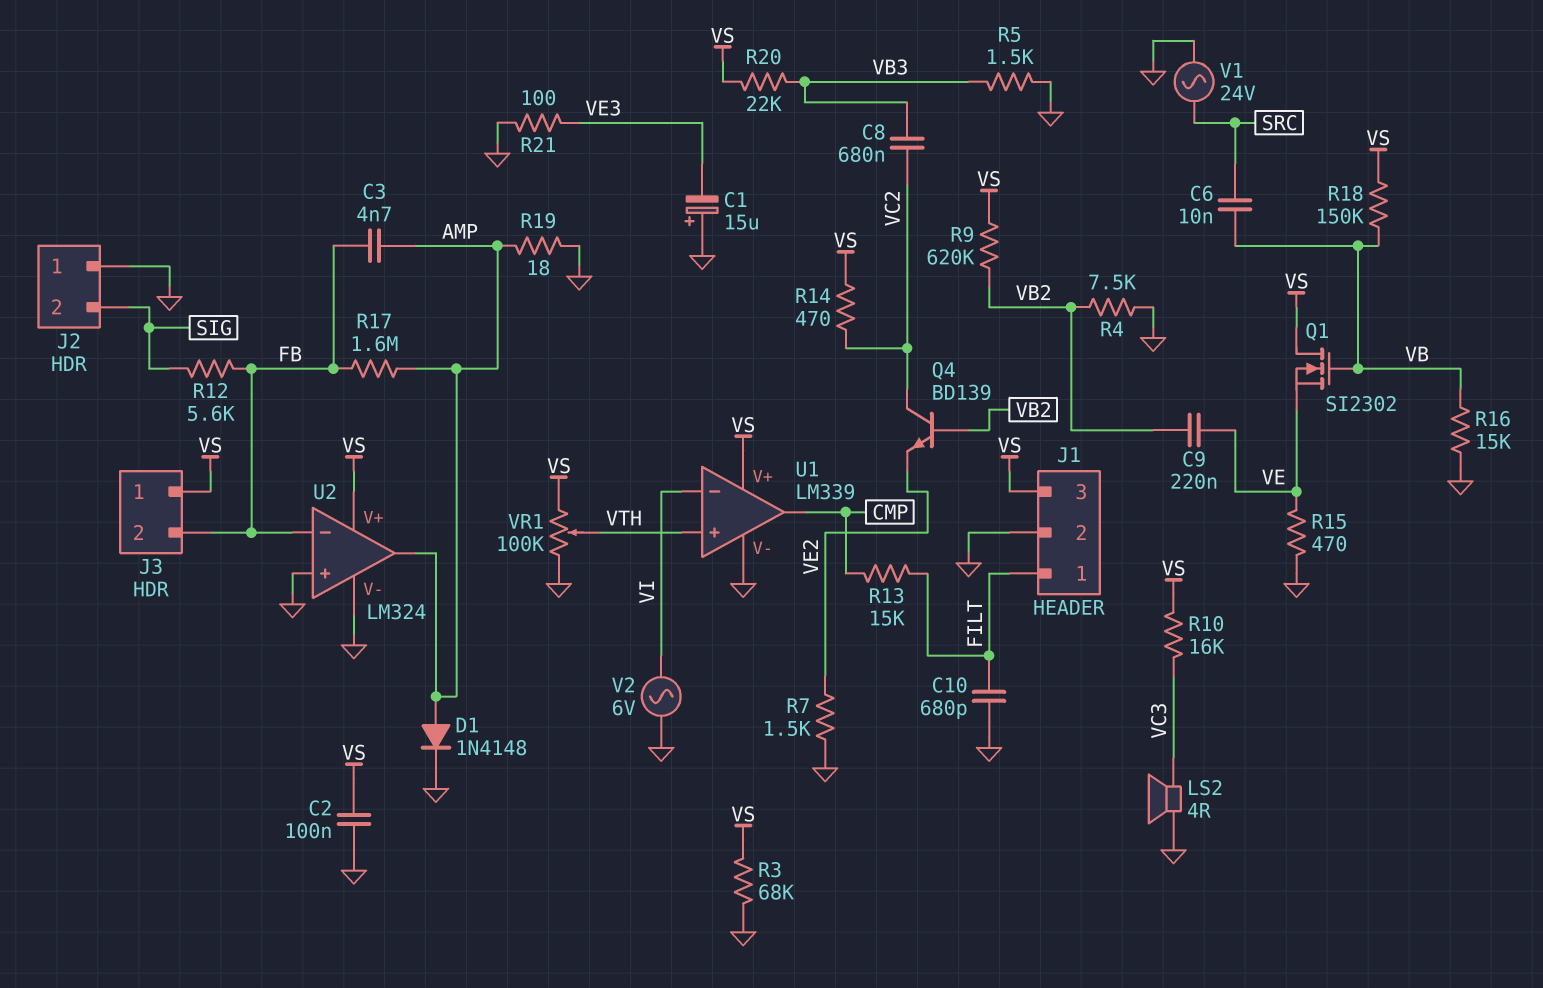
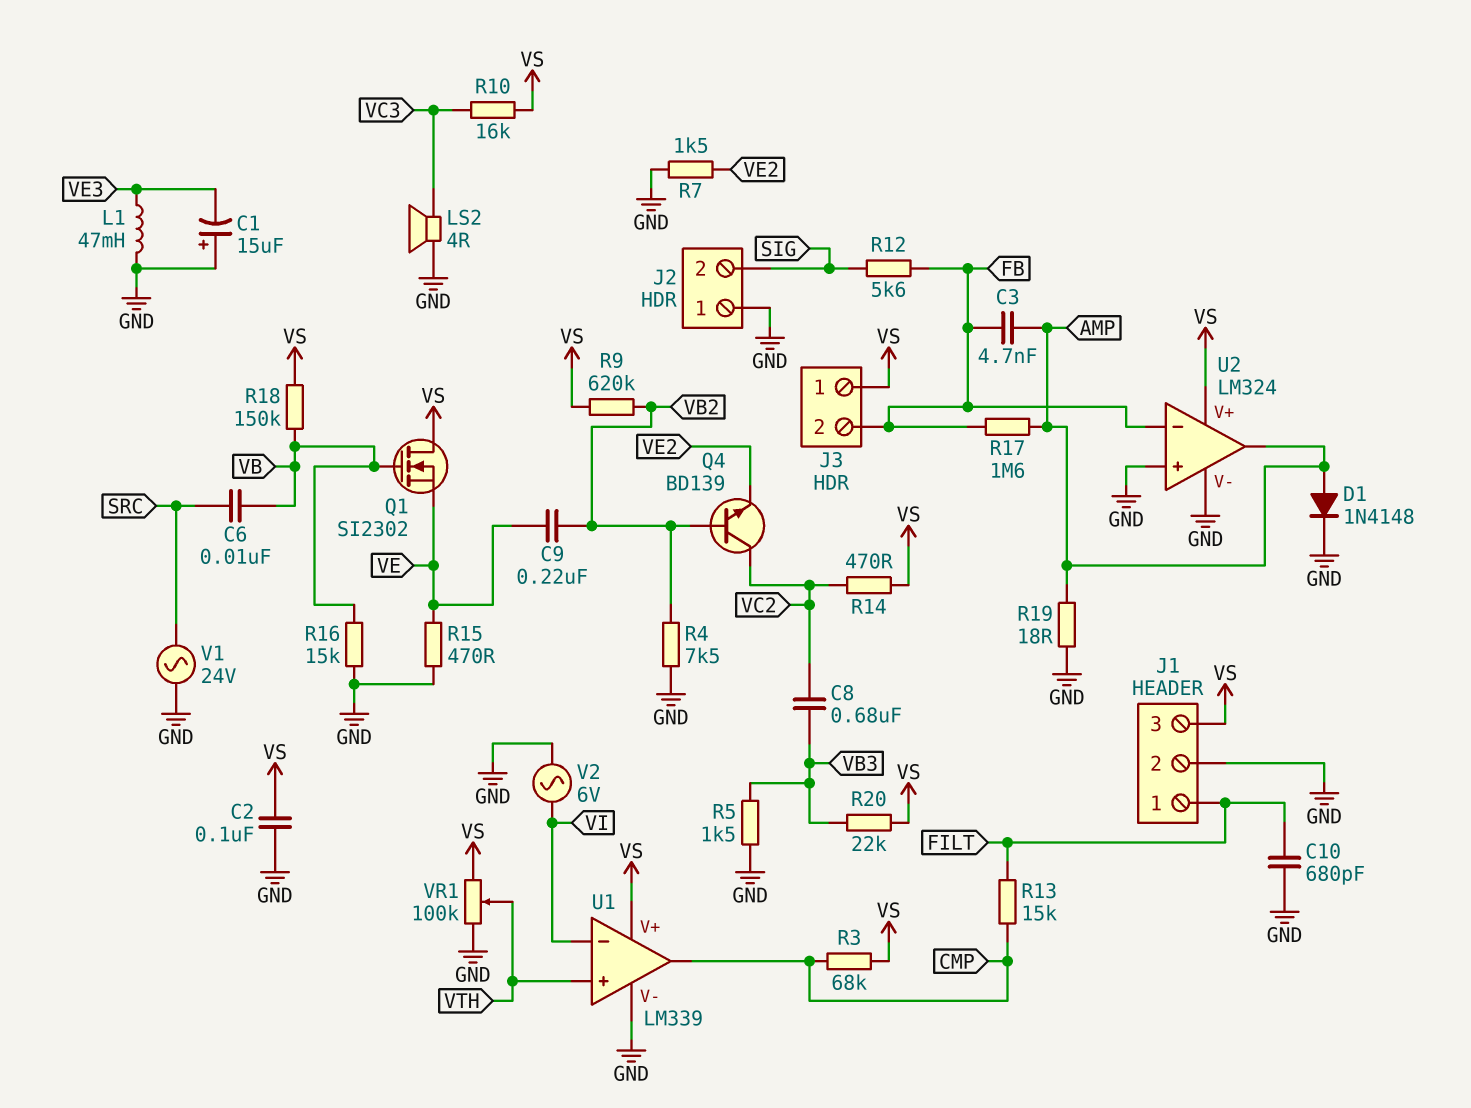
L1: none -> 47mH (GND, VE3)
R3: 68k (GND, VS) -> 68k (CMP, VS)
R21: 100 (GND, VE3) -> none

